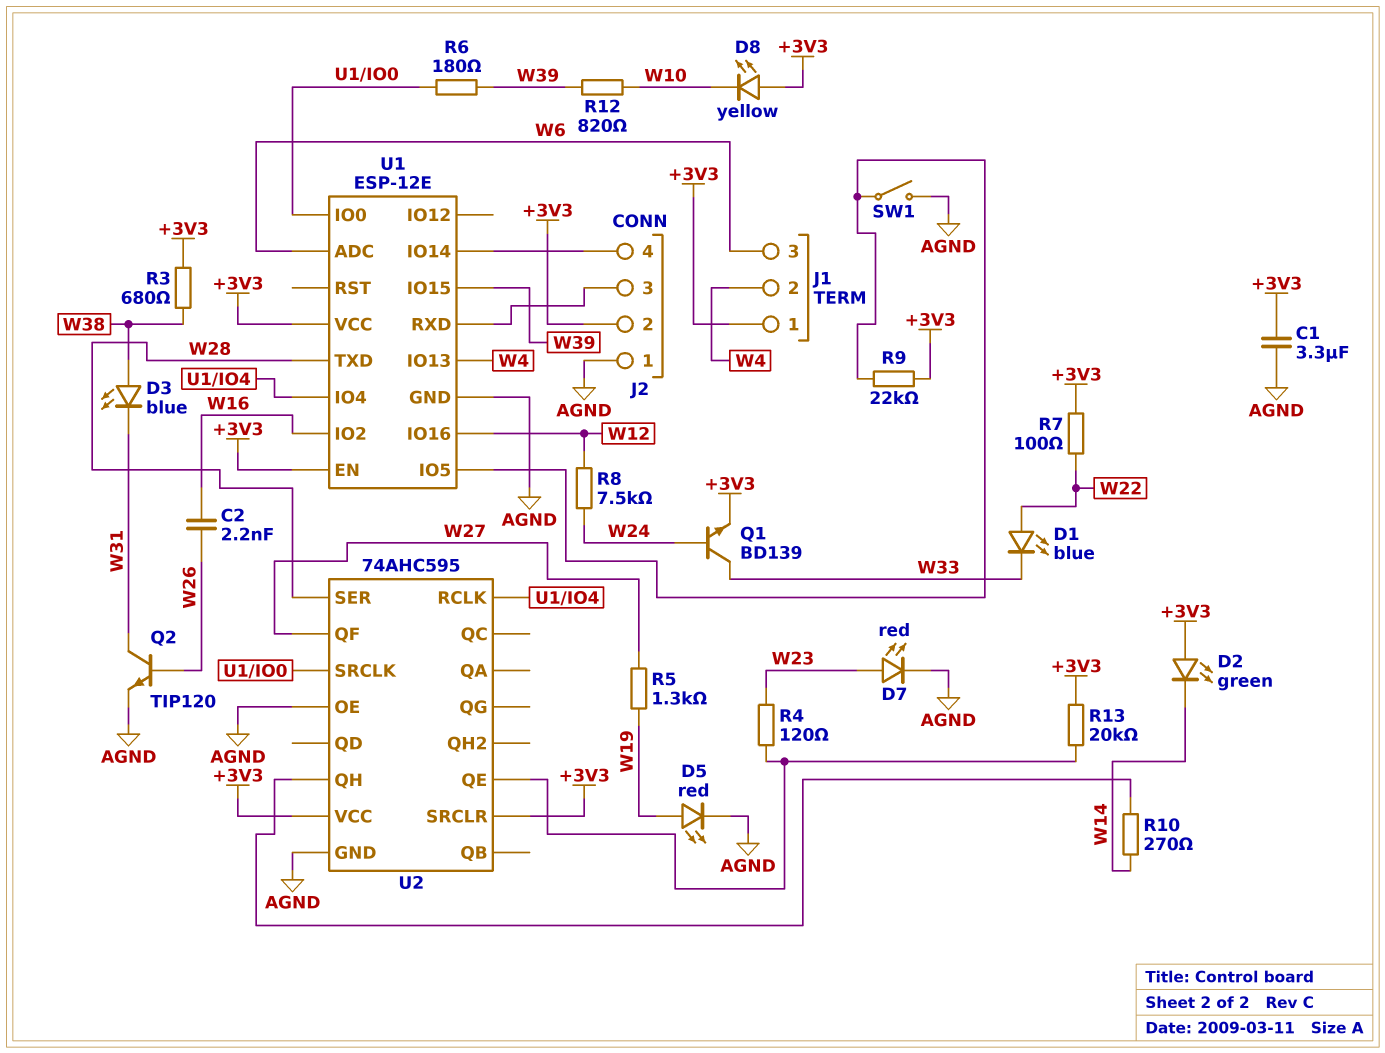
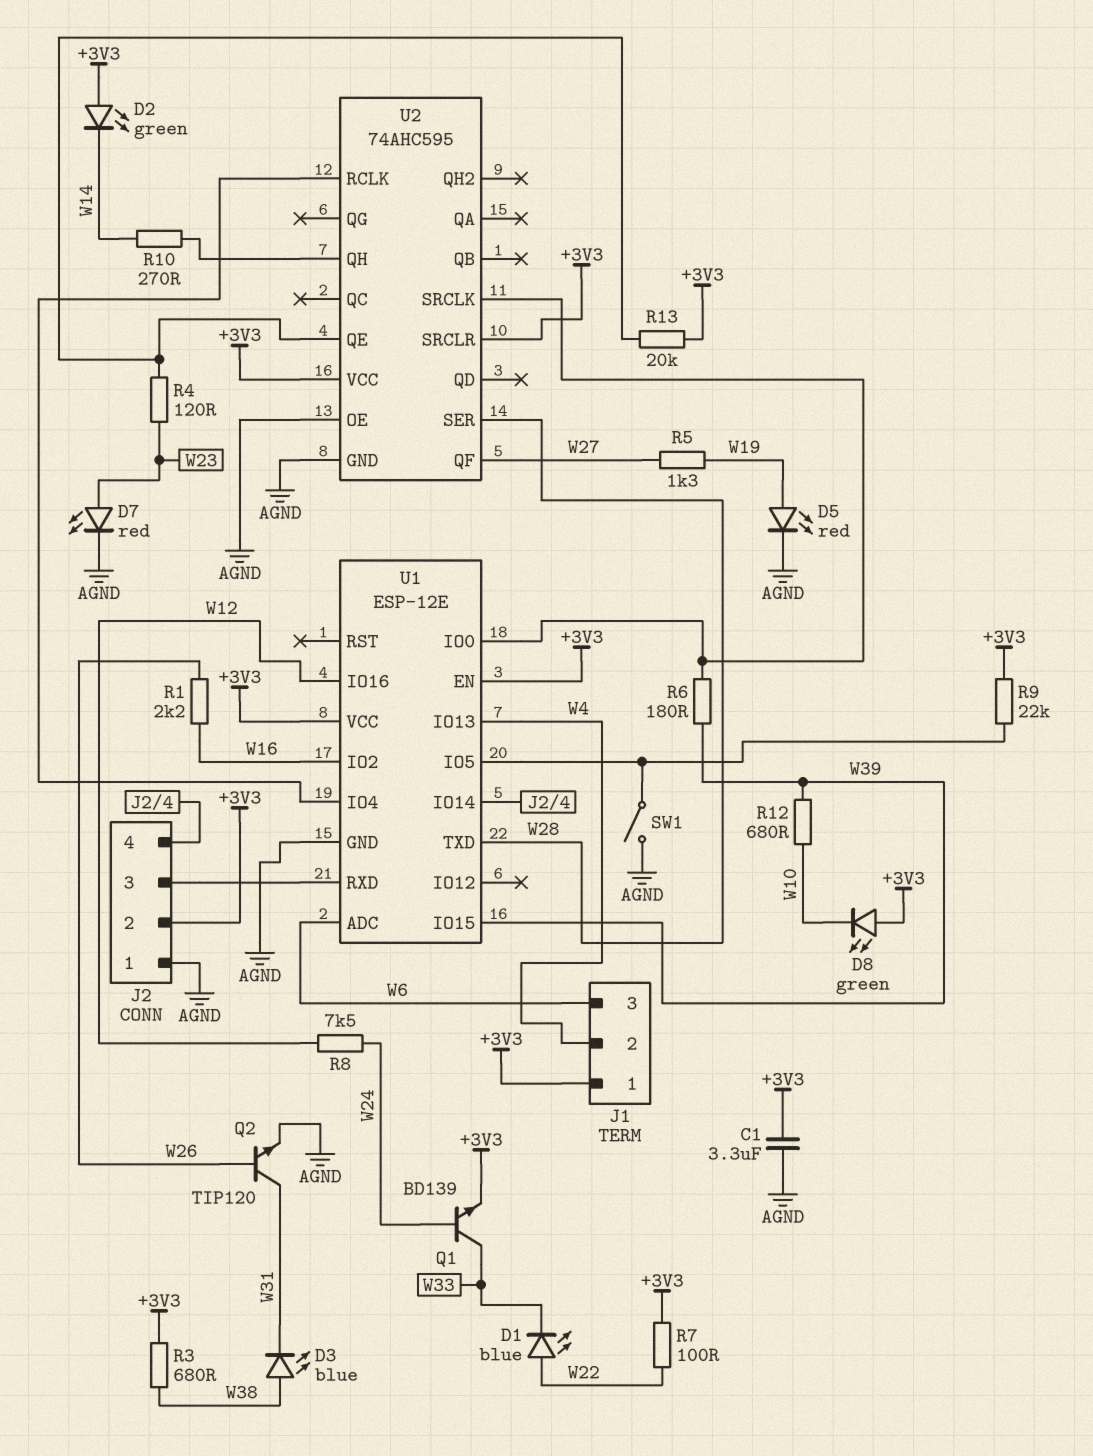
C2: 2.2nF (W16, W26) -> none
D8: LED yellow (A +3V3, K W10) -> LED green (A +3V3, K W10)
R1: none -> 2.2k (W16, W26)
R12: 820 (W10, W39) -> 680 (W10, W39)

